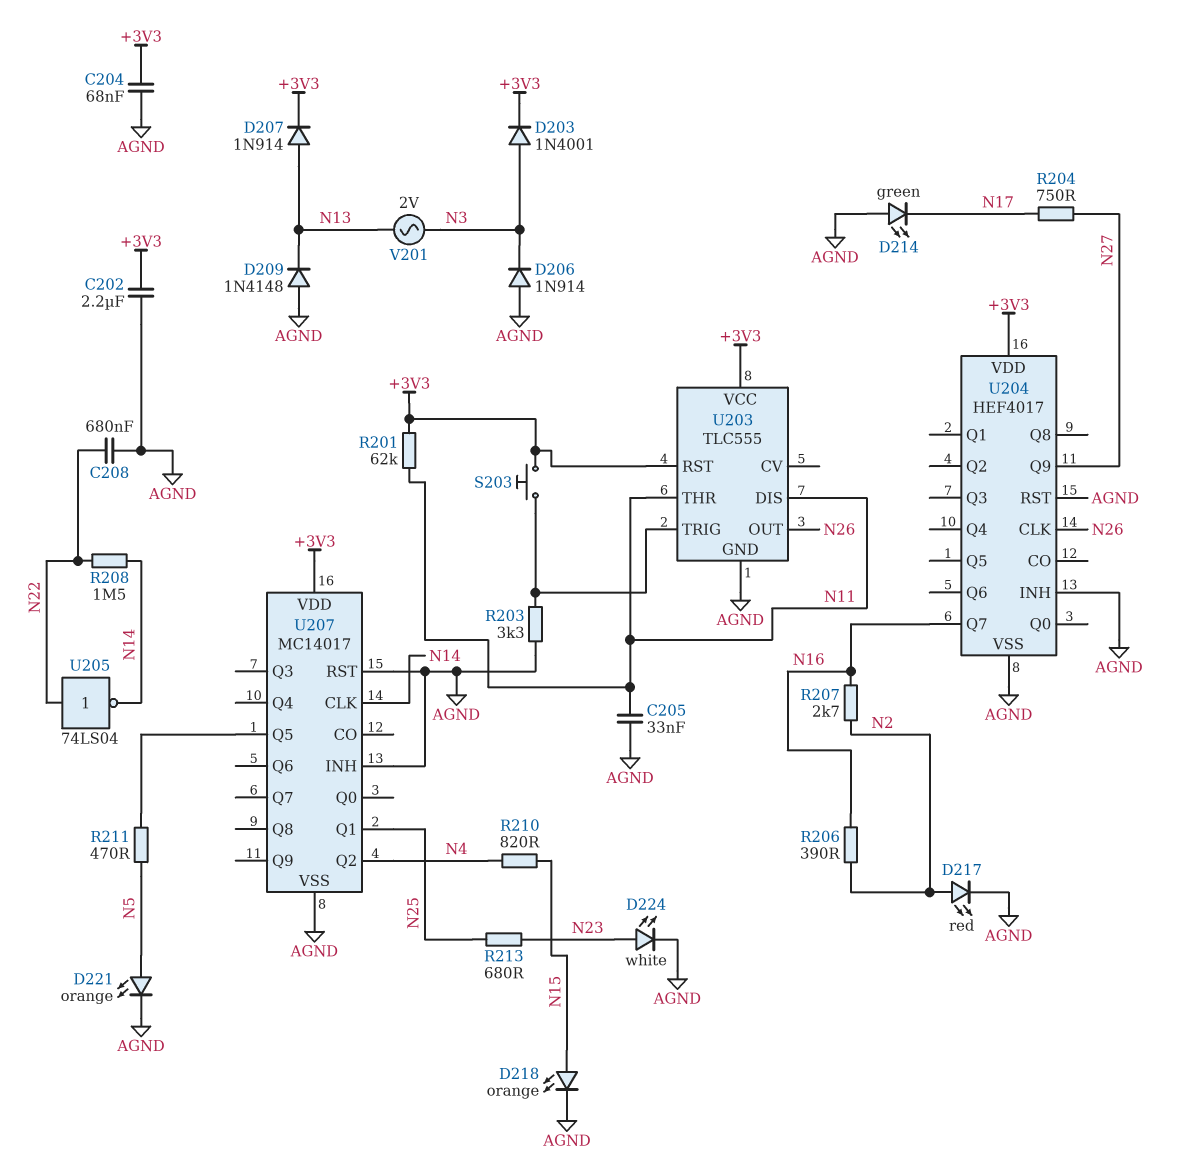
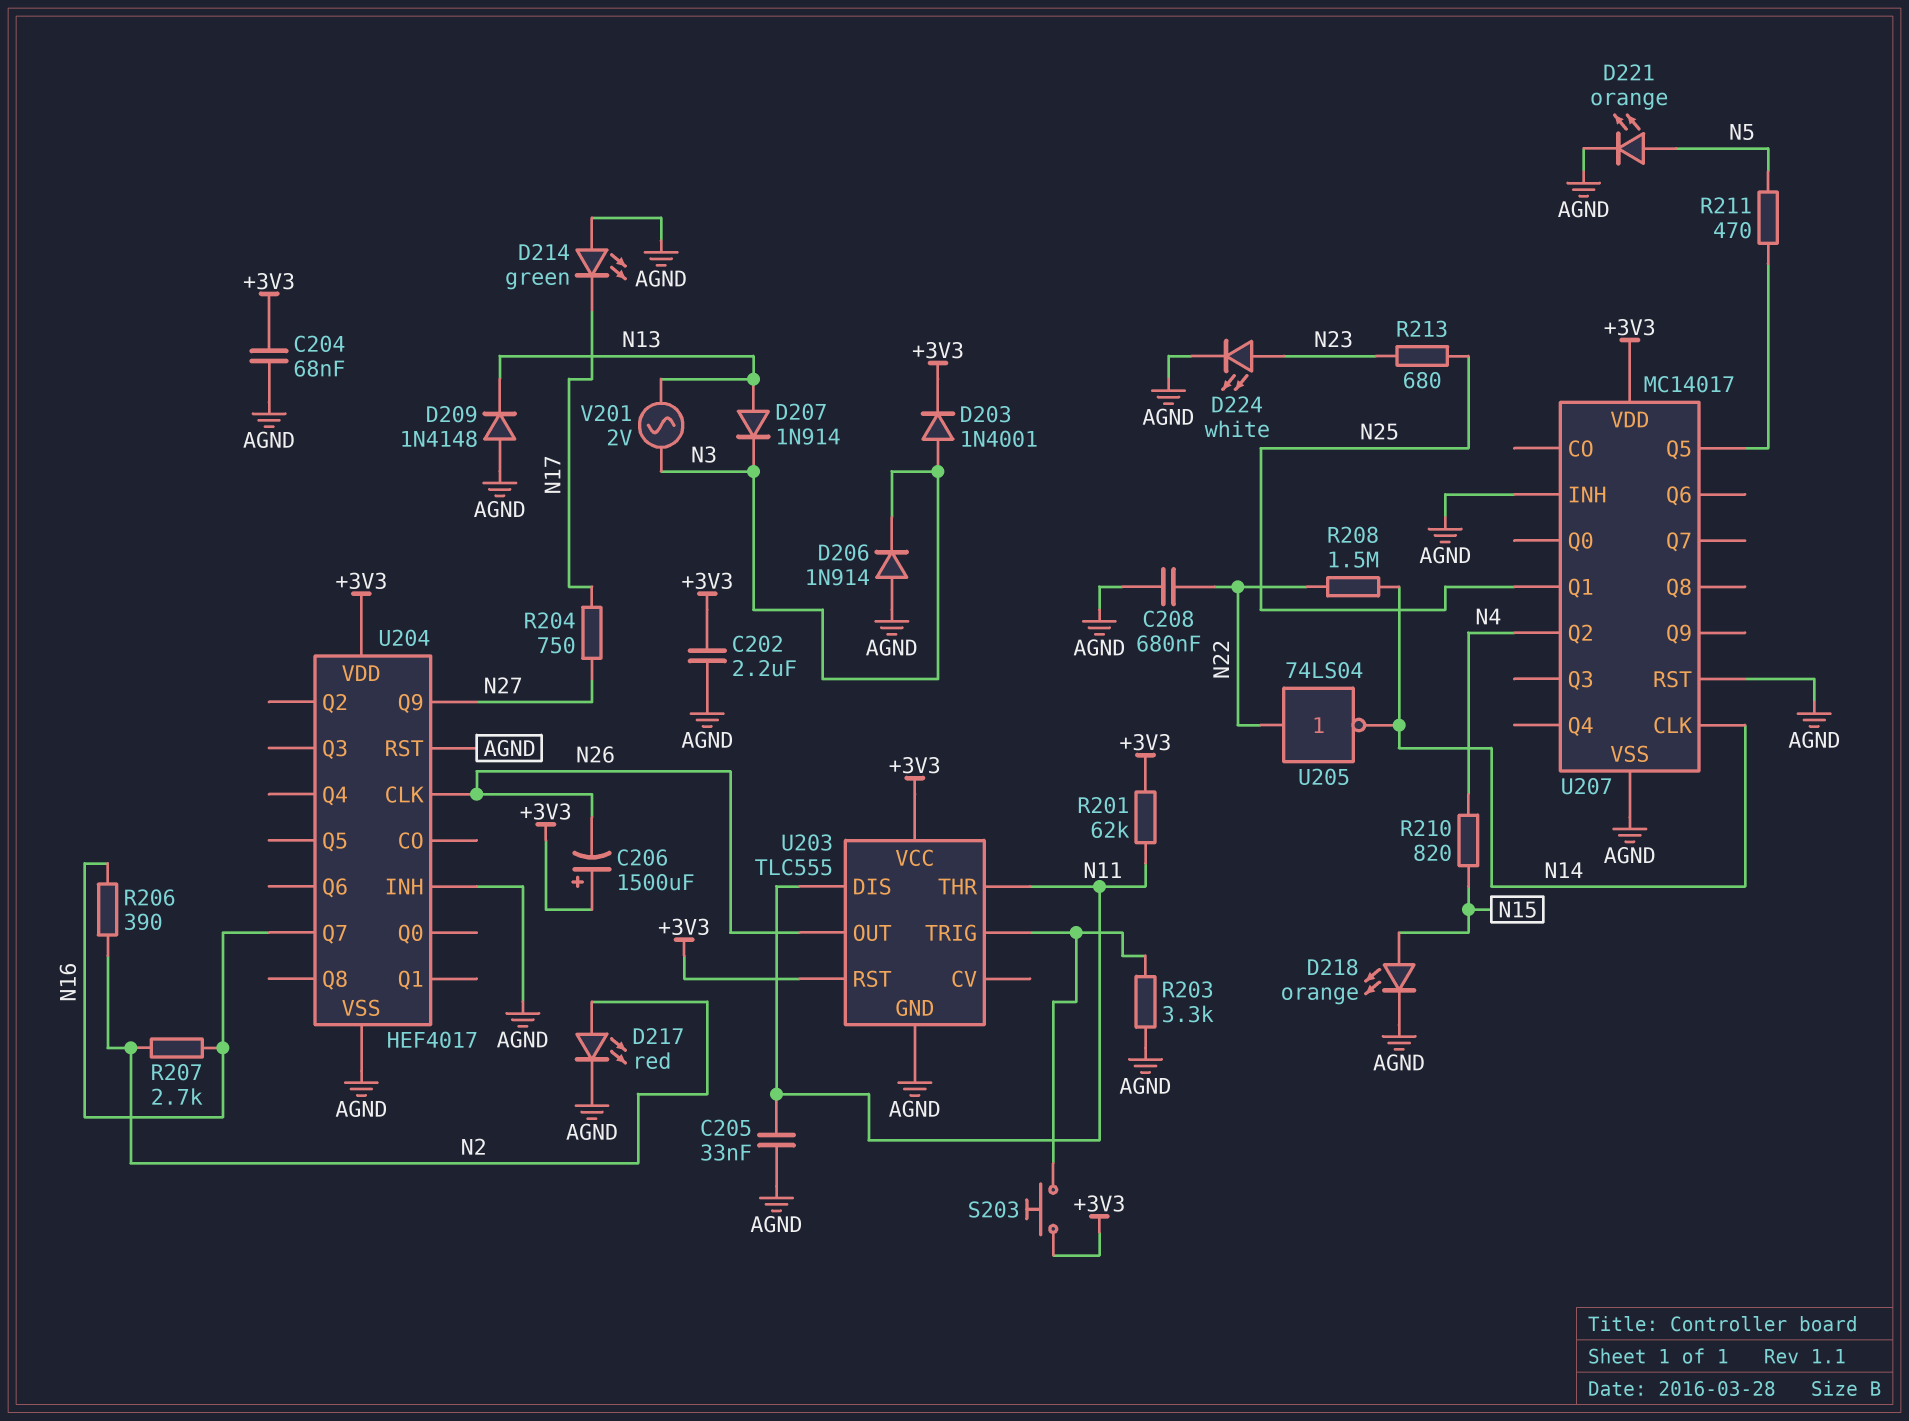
C206: none -> 1500uF (plus +3V3, minus N26)
D207: diode 1N914 (A N13, K +3V3) -> diode 1N914 (A N13, K N3)

